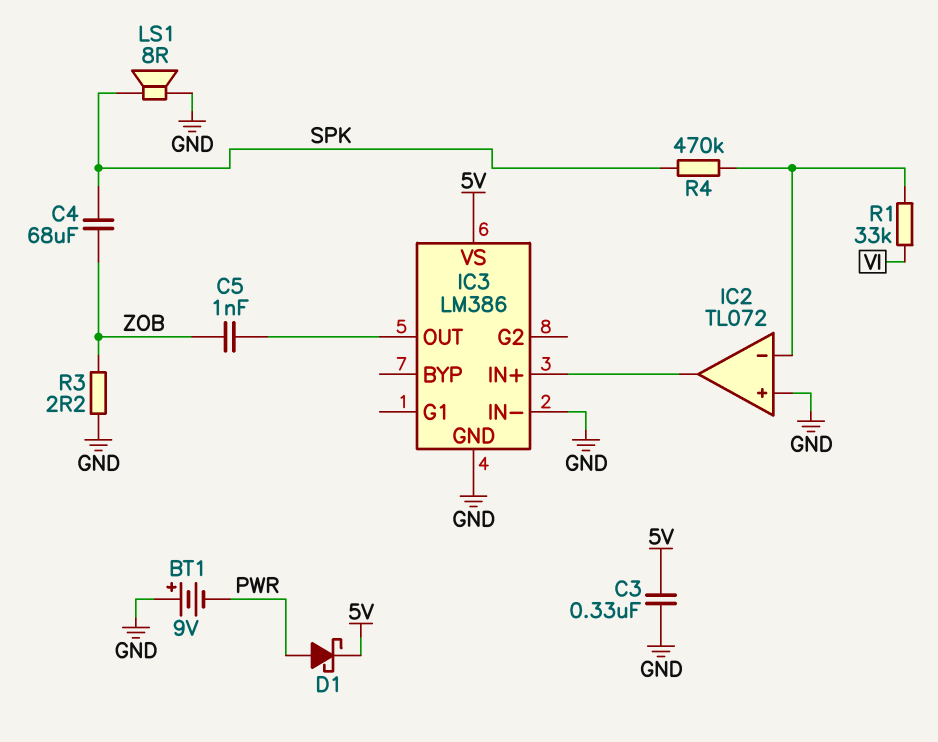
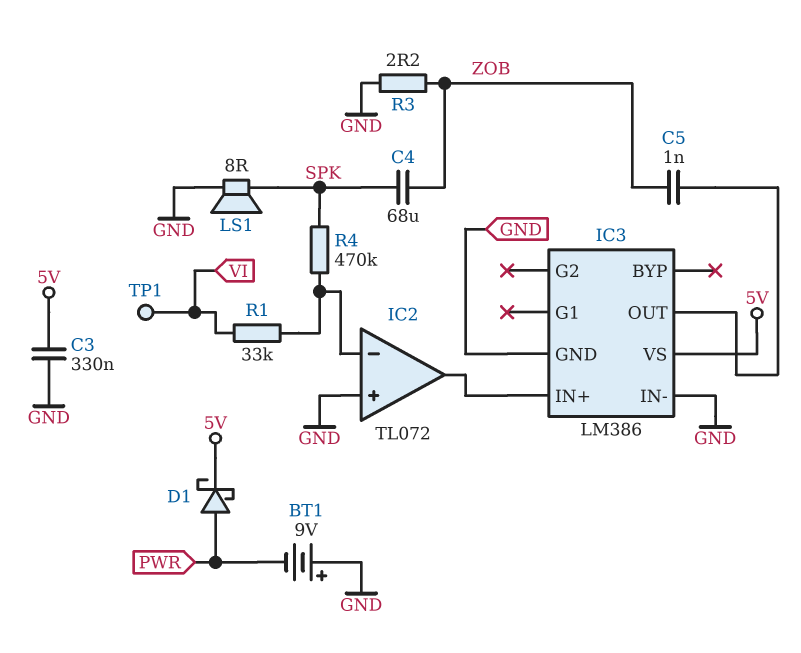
TP1: none -> test point (VI)

